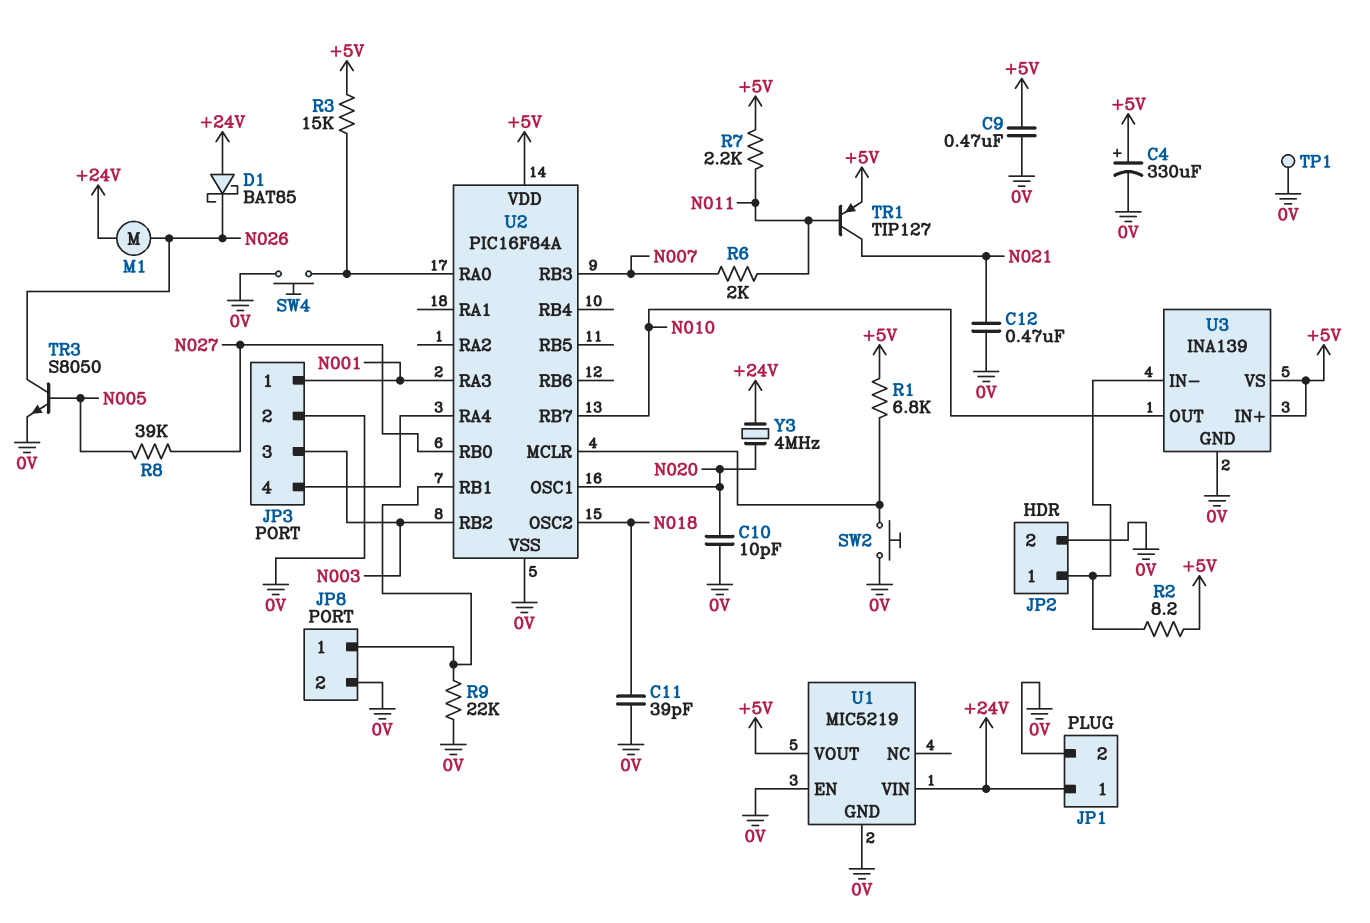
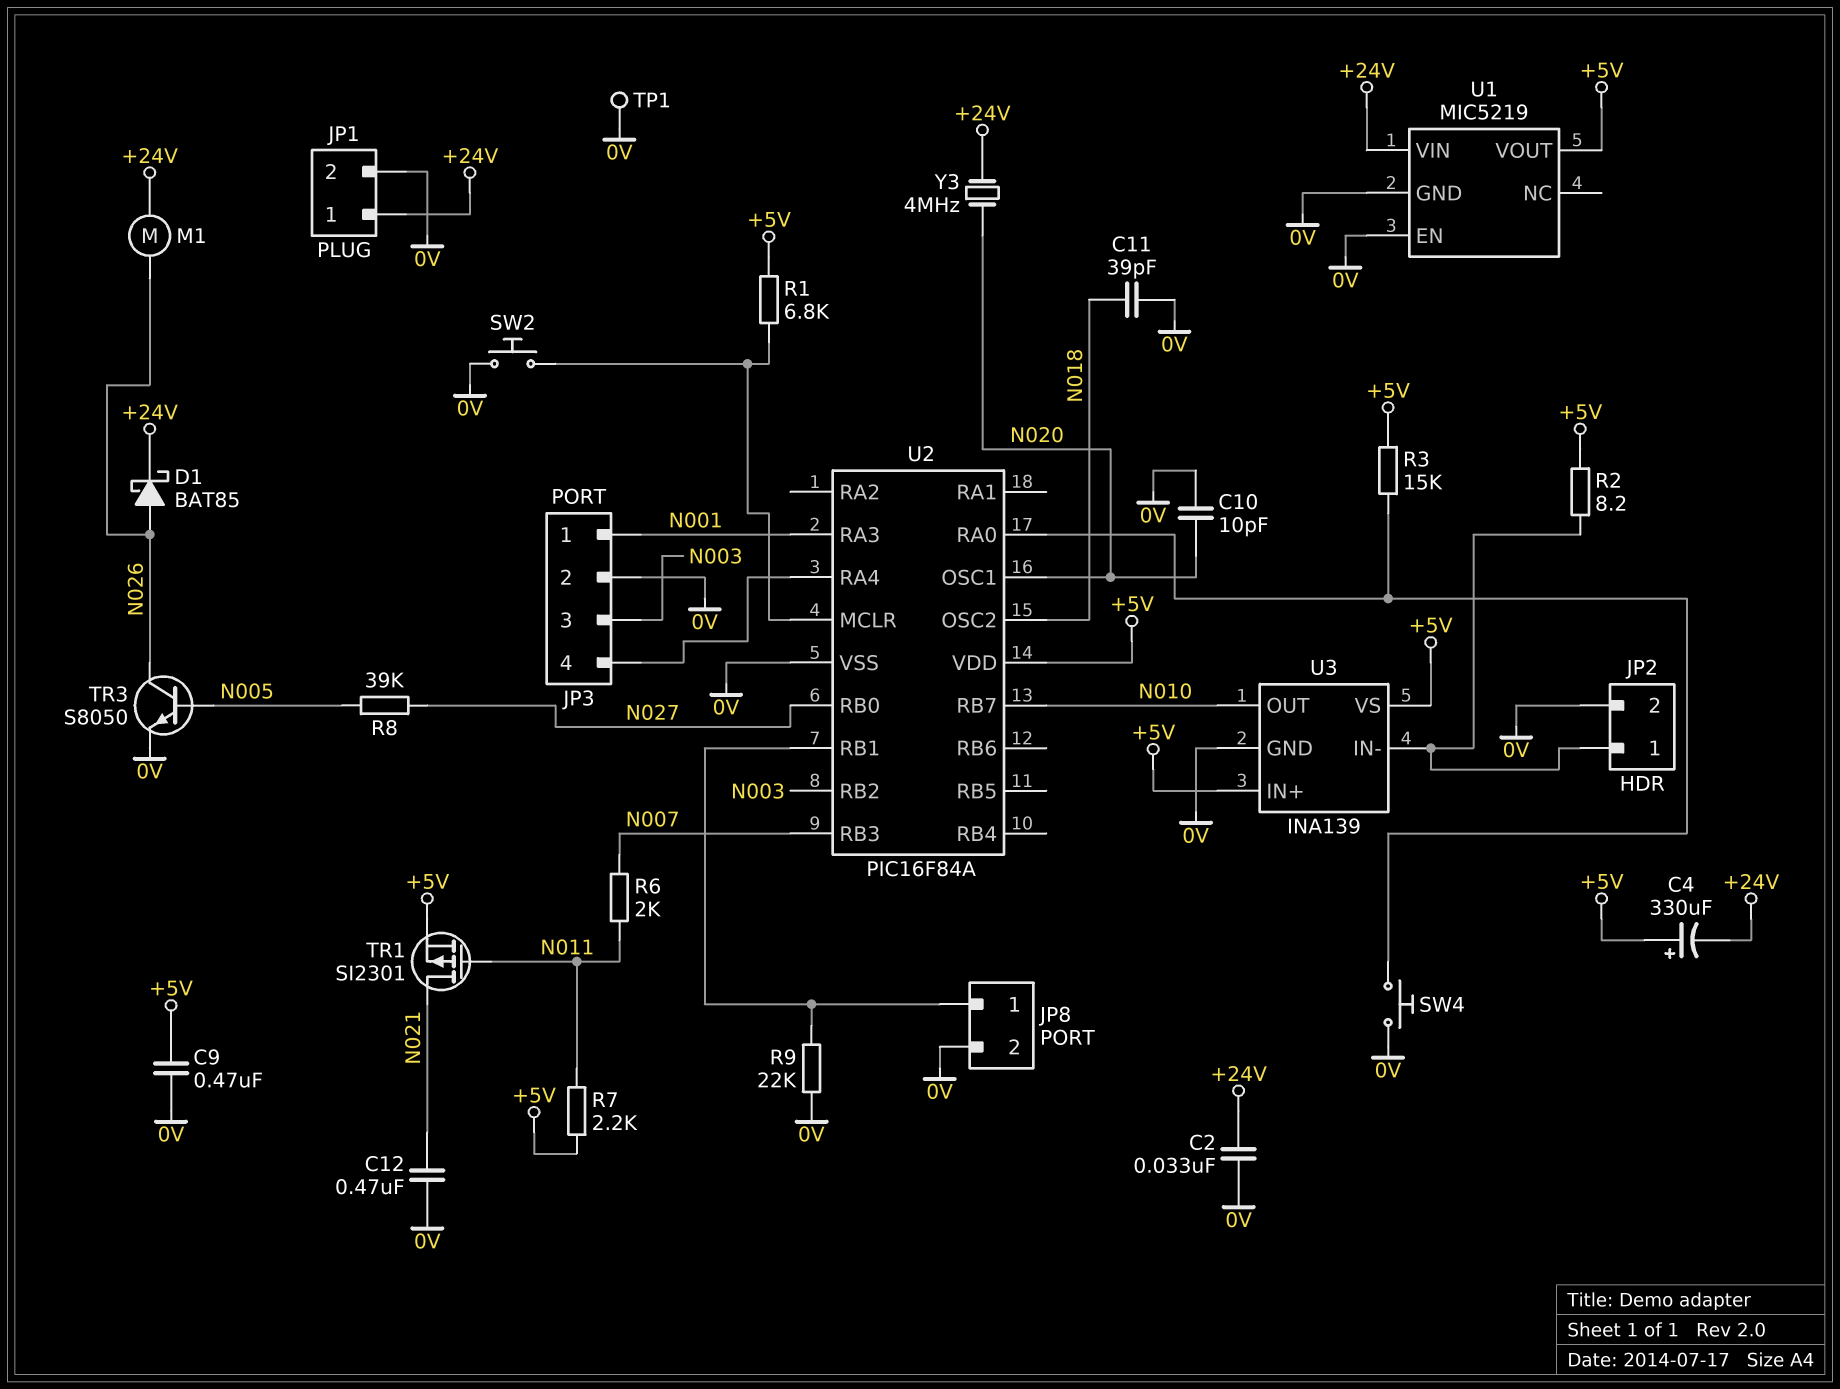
C2: none -> 33nF (+24V, 0V)
C4: 330uF (plus +5V, minus 0V) -> 330uF (plus +5V, minus +24V)
D1: schottky BAT85 (A +24V, K N026) -> schottky BAT85 (A N026, K +24V)
TR1: PNP TIP127 (B N011, C N021, E +5V) -> PMOS SI2301 (G N011, D N021, S +5V)

